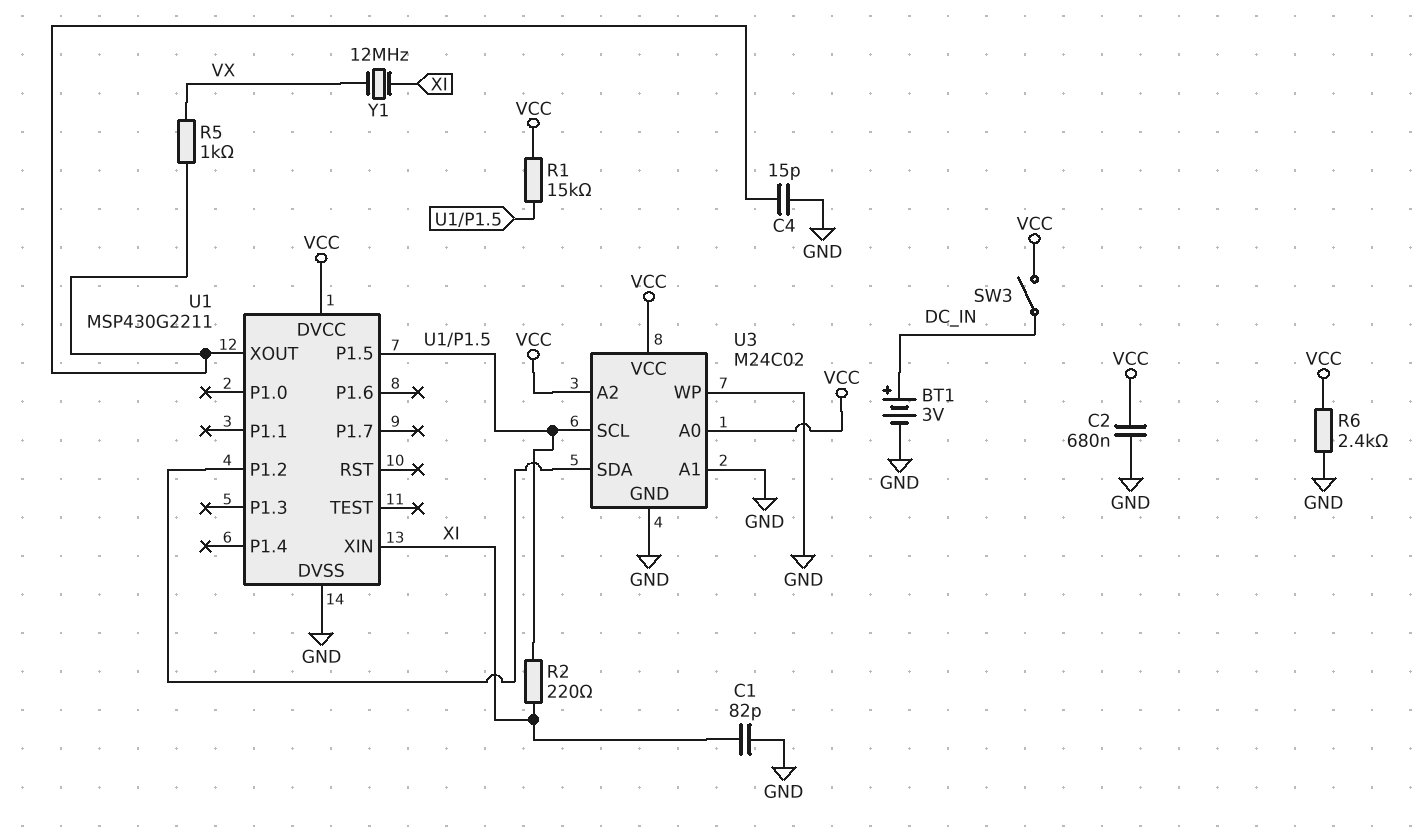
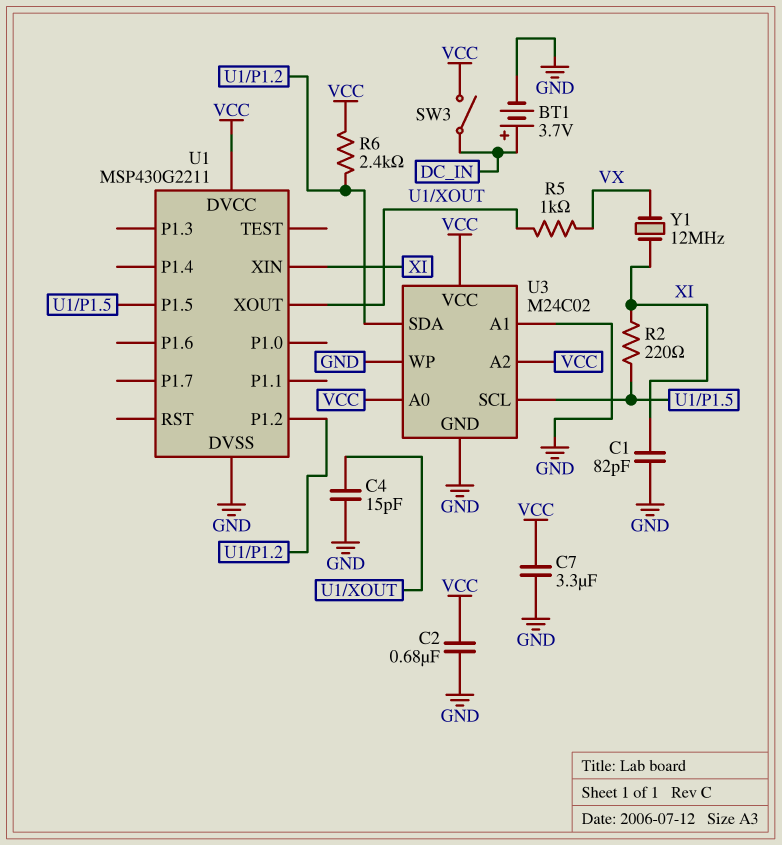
BT1: 3V (plus DC_IN, minus GND) -> 3.7V (plus DC_IN, minus GND)
C7: none -> 3.3uF (GND, VCC)
R1: 15k (U1/P1.5, VCC) -> none
R6: 2.4k (GND, VCC) -> 2.4k (U1/P1.2, VCC)

